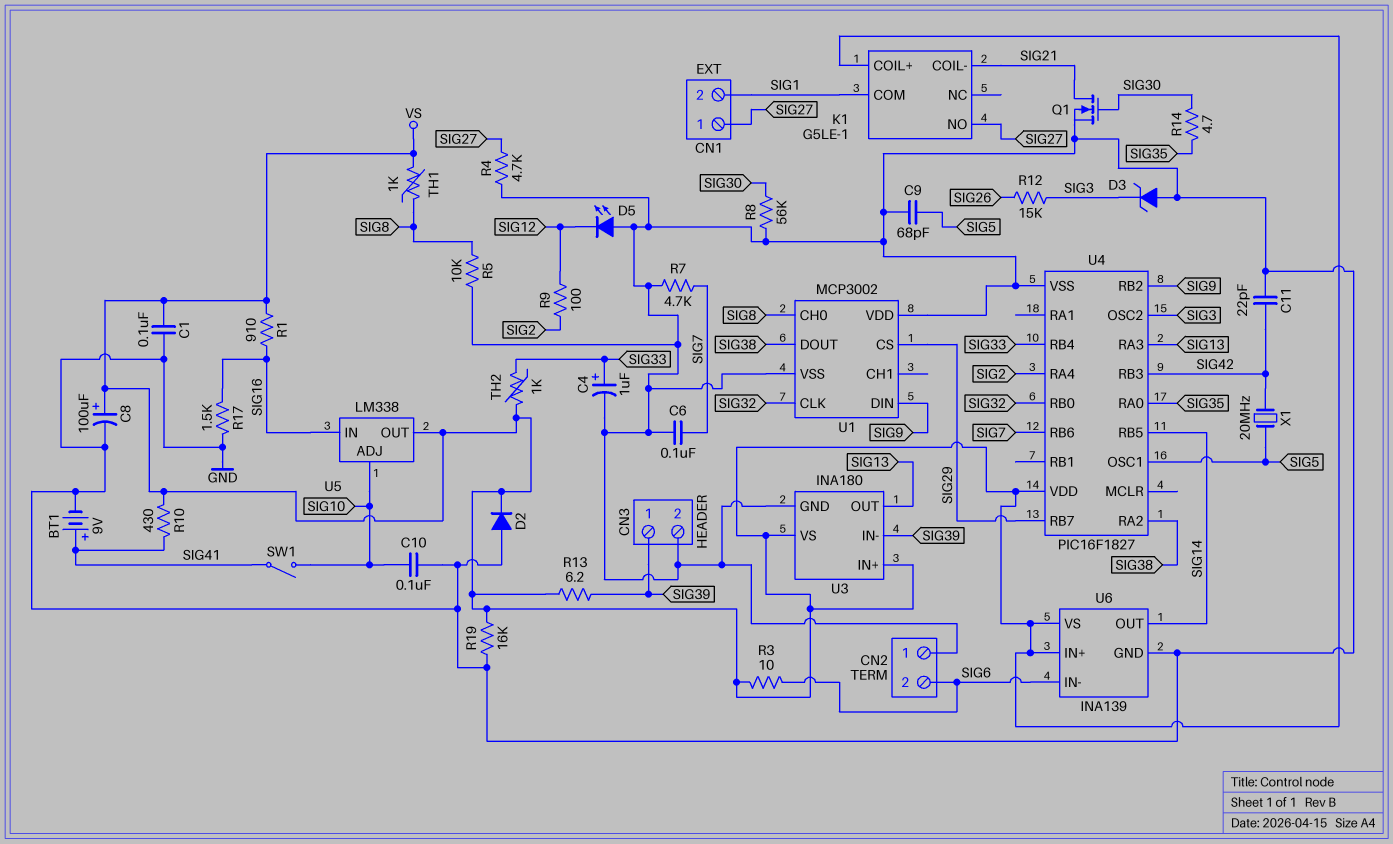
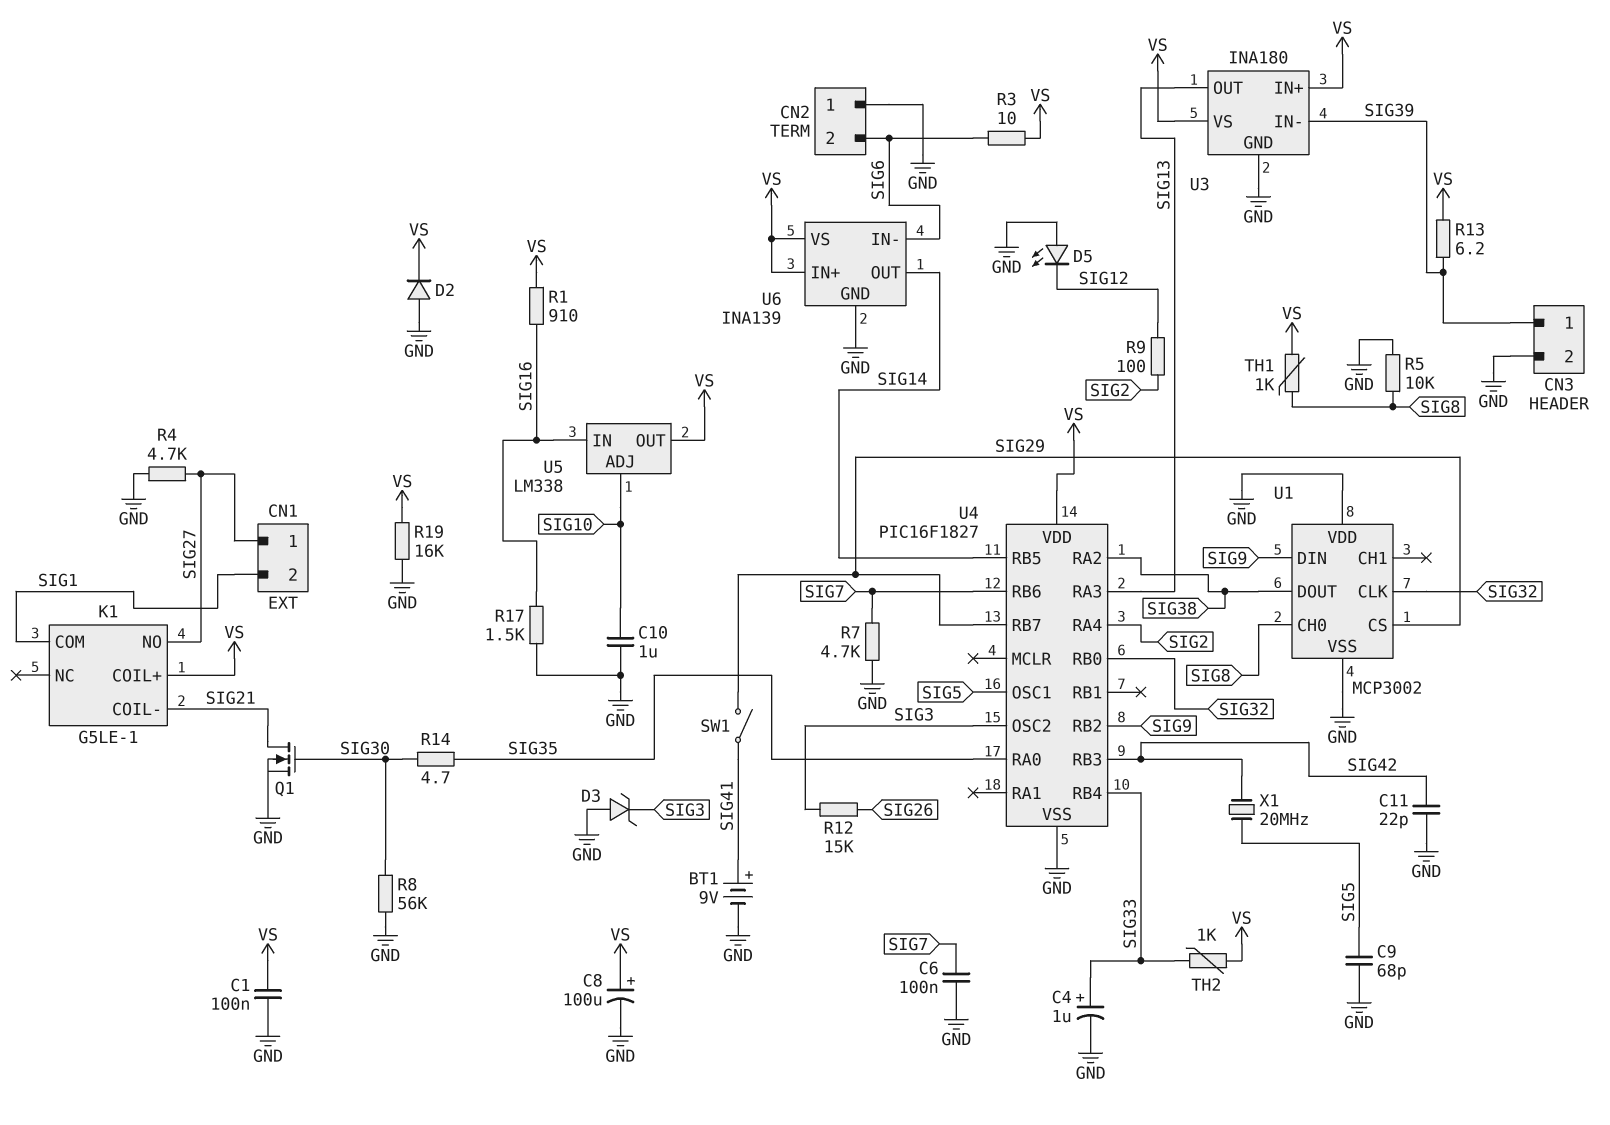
C10: 100nF (GND, SIG10) -> 1uF (GND, SIG10)
R10: 430 (SIG41, VS) -> none
SW1: switch (SIG10, SIG41) -> switch (SIG29, SIG41)

